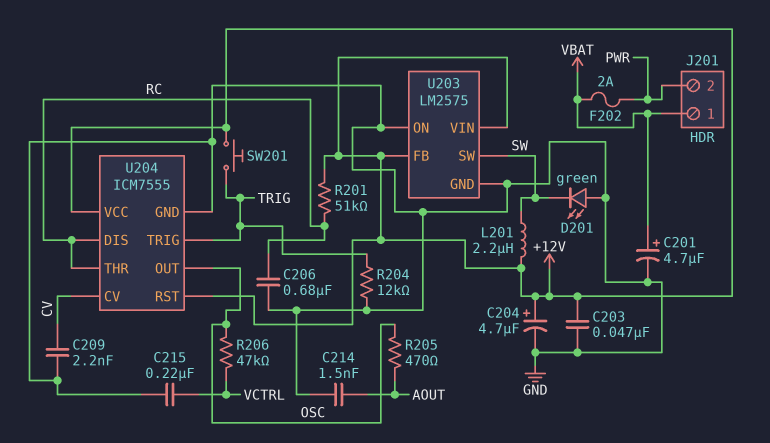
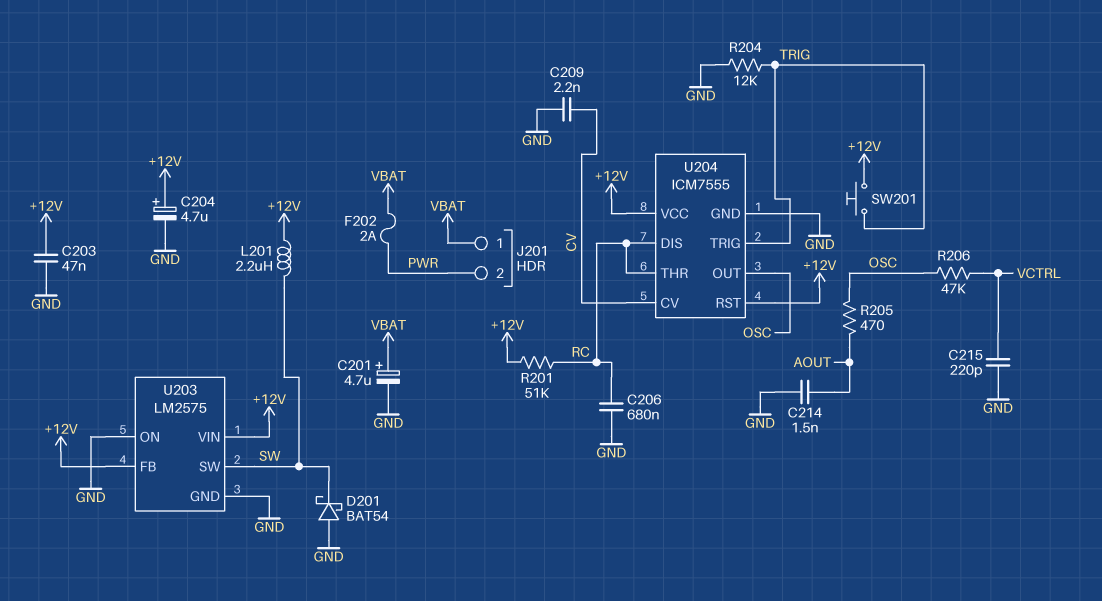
C215: 220nF (GND, VCTRL) -> 220pF (GND, VCTRL)
D201: LED green (A GND, K SW) -> schottky BAT54 (A GND, K SW)

